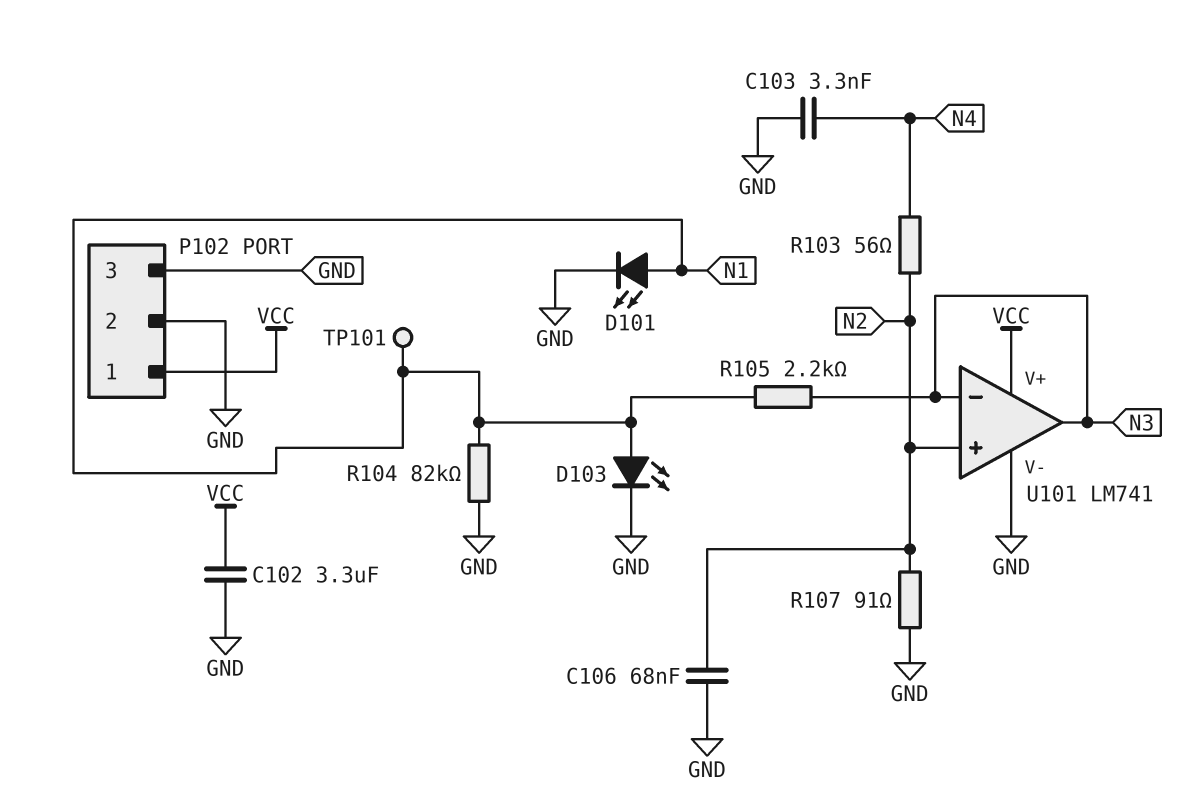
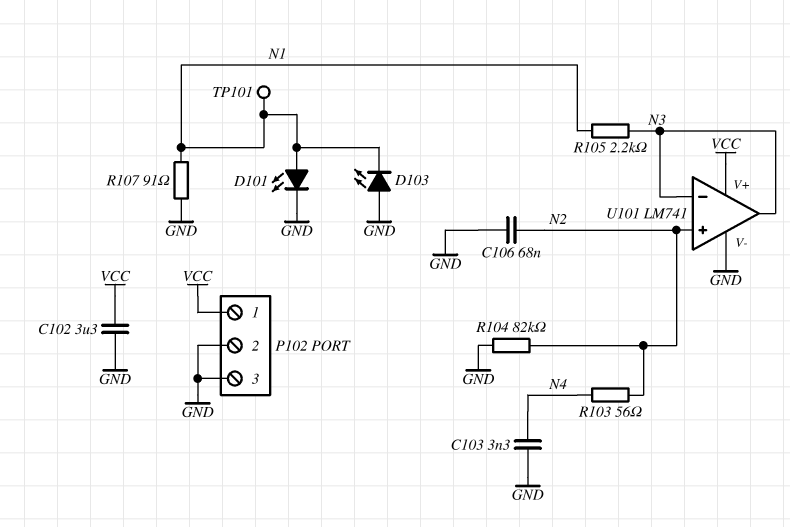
D103: LED (A N1, K GND) -> LED (A GND, K N1)
R104: 82k (GND, N1) -> 82k (GND, N2)
R107: 91 (GND, N2) -> 91 (GND, N1)

